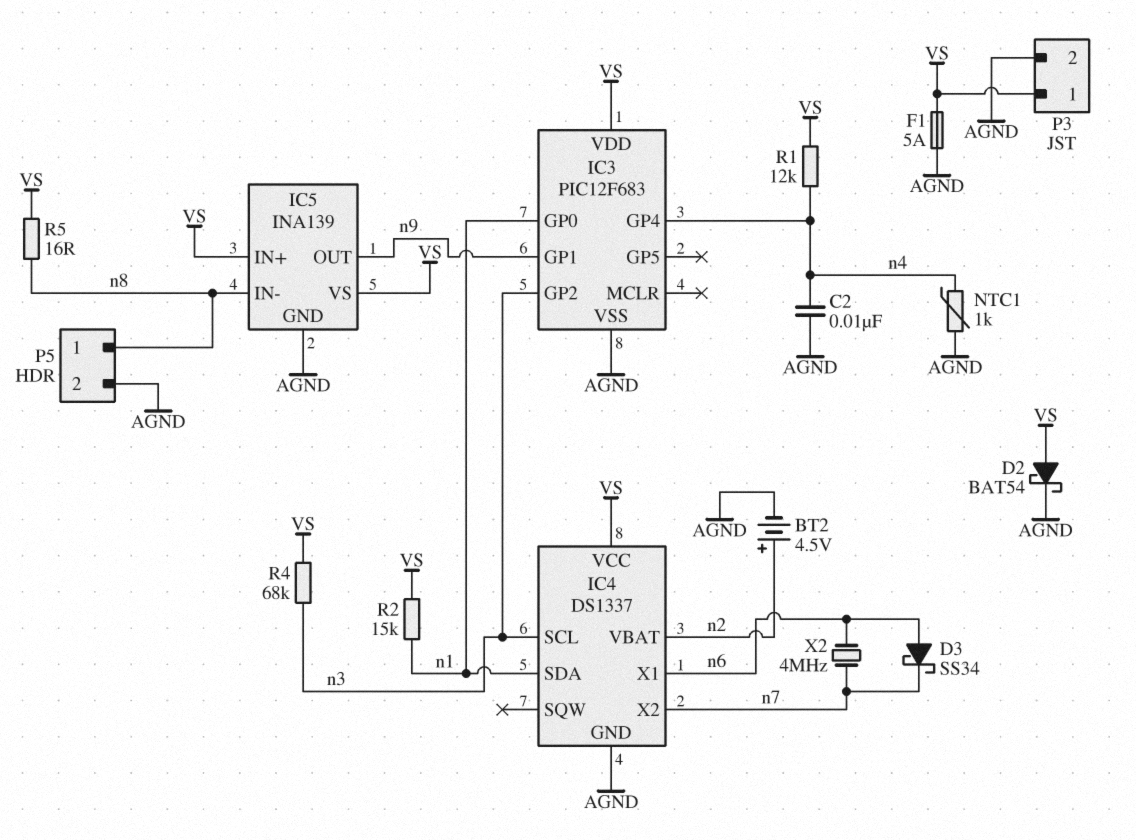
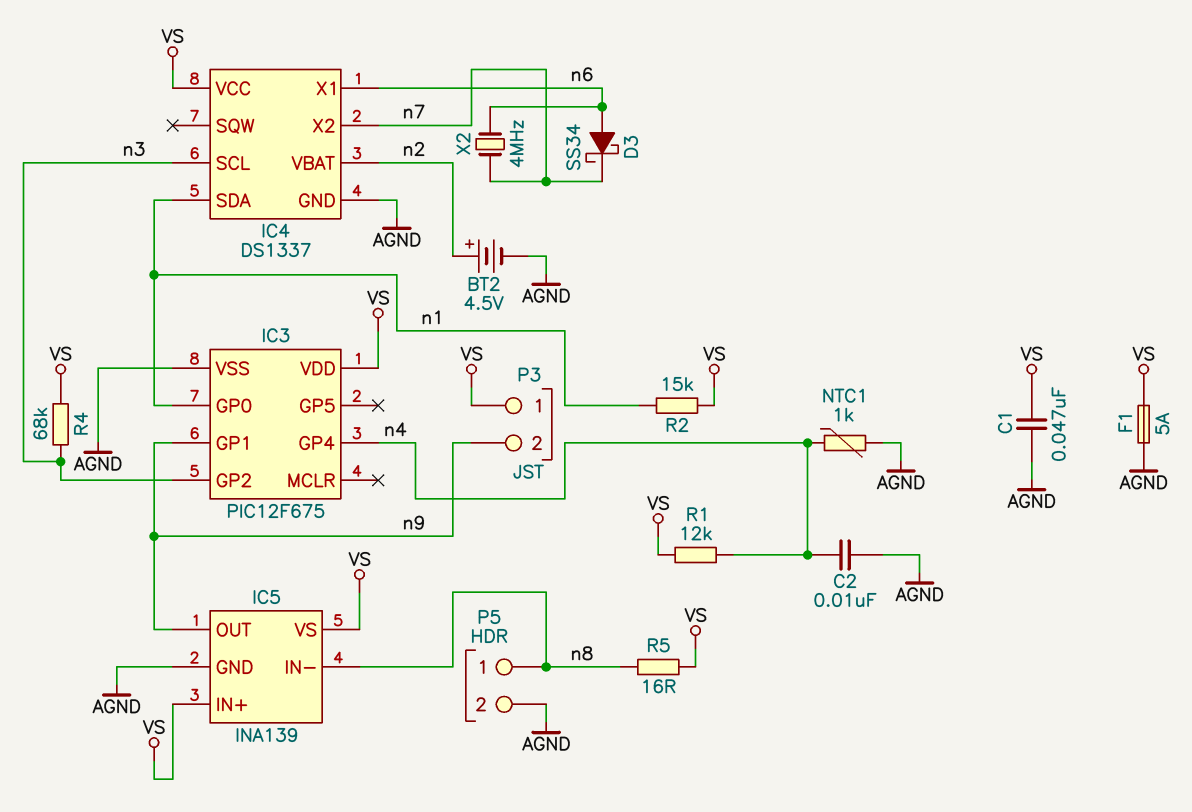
C1: none -> 47nF (AGND, VS)
D2: schottky BAT54 (A VS, K AGND) -> none
IC3: PIC12F683 -> PIC12F675
P3 pin 2: AGND -> n9

